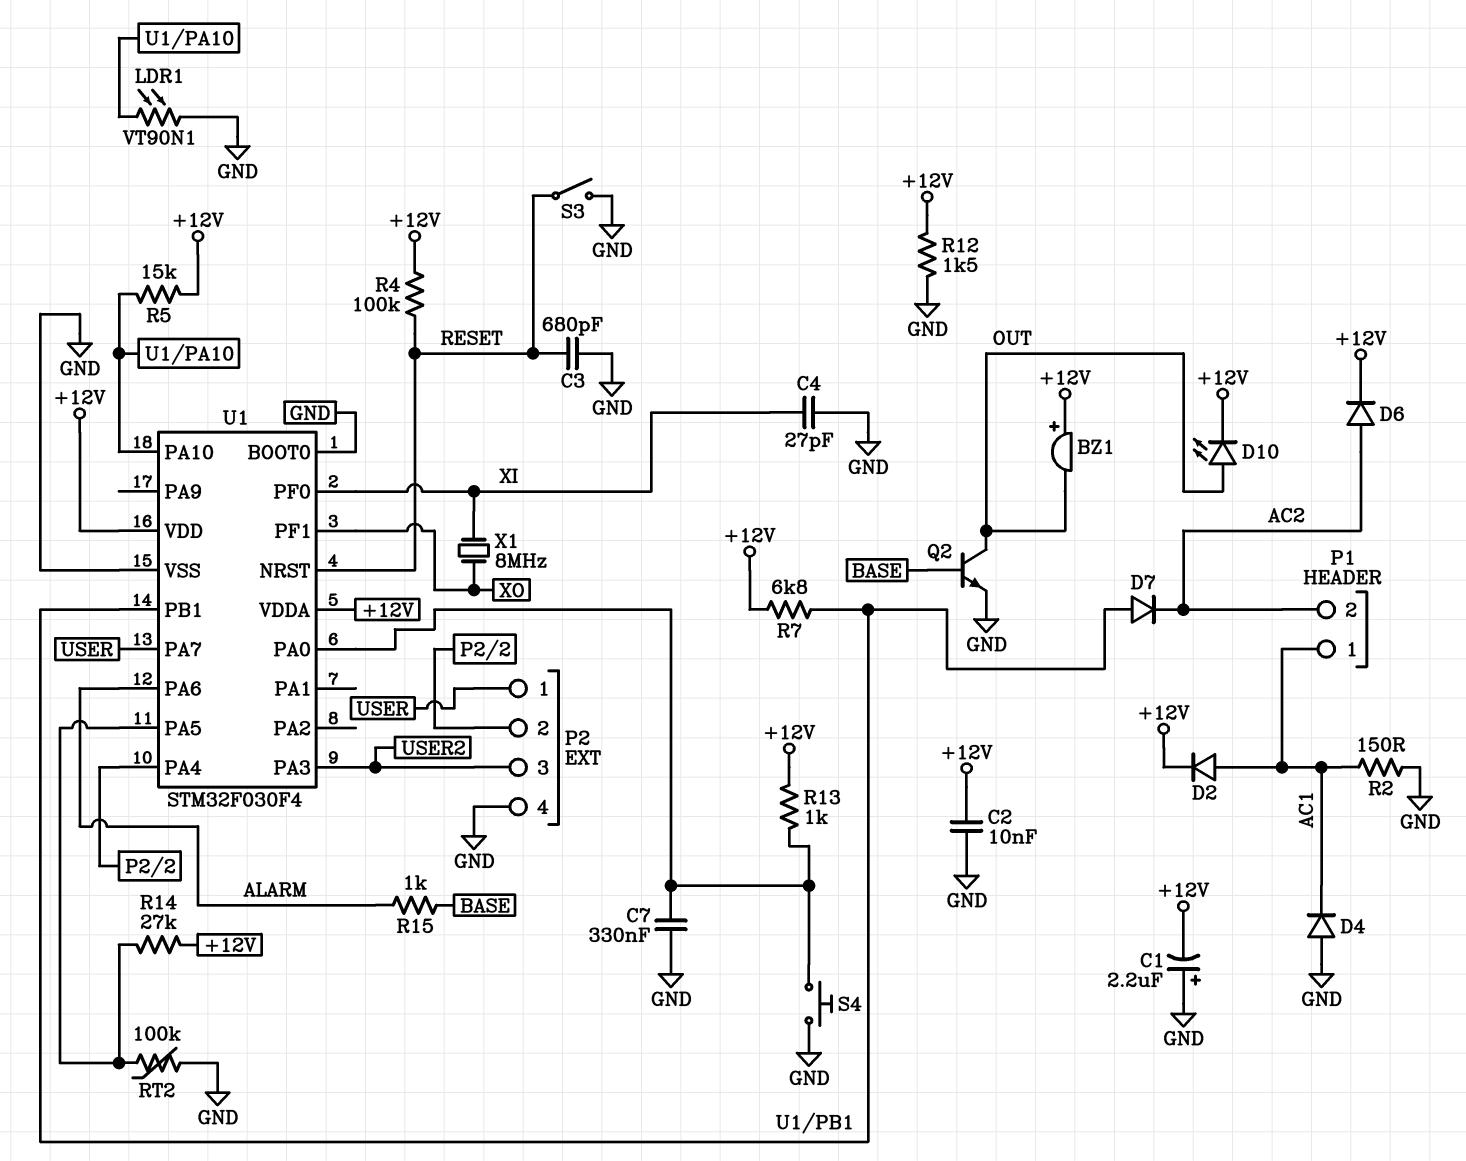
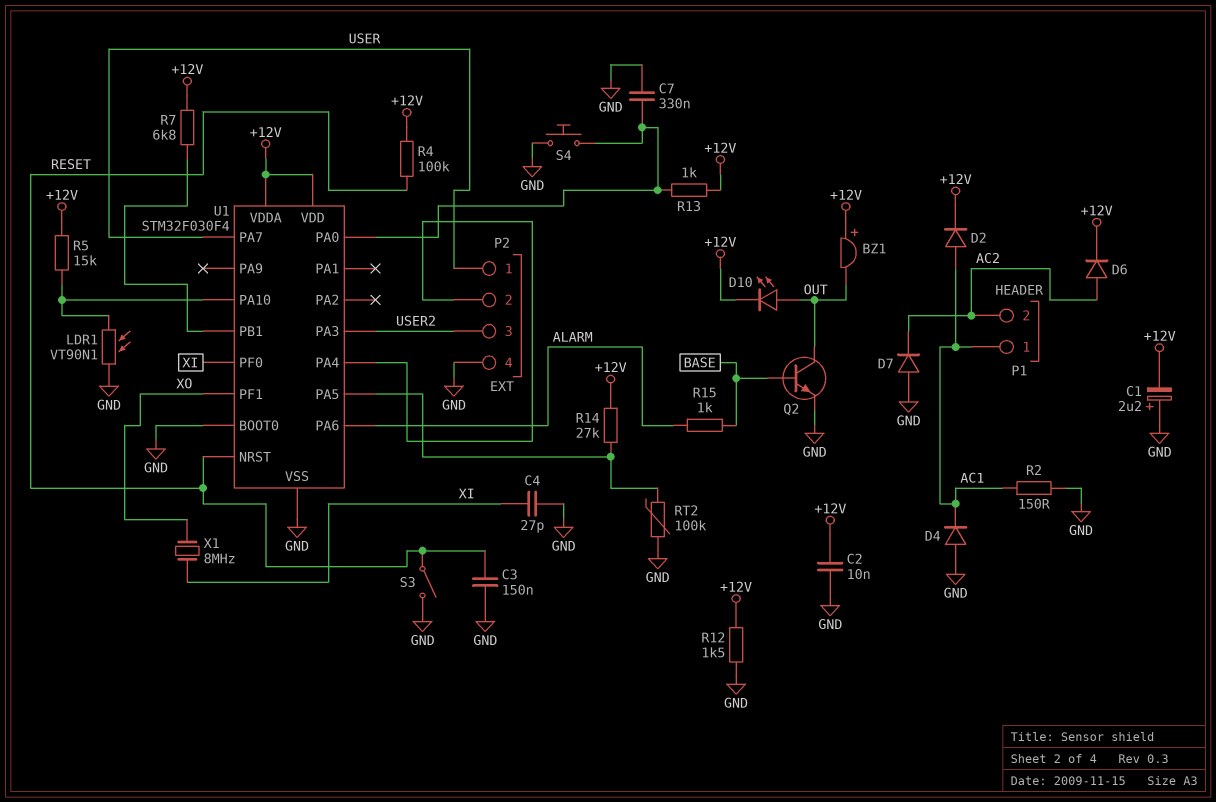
C3: 680pF (GND, RESET) -> 150nF (GND, RESET)
D7: diode (A U1/PB1, K AC2) -> diode (A GND, K AC2)

